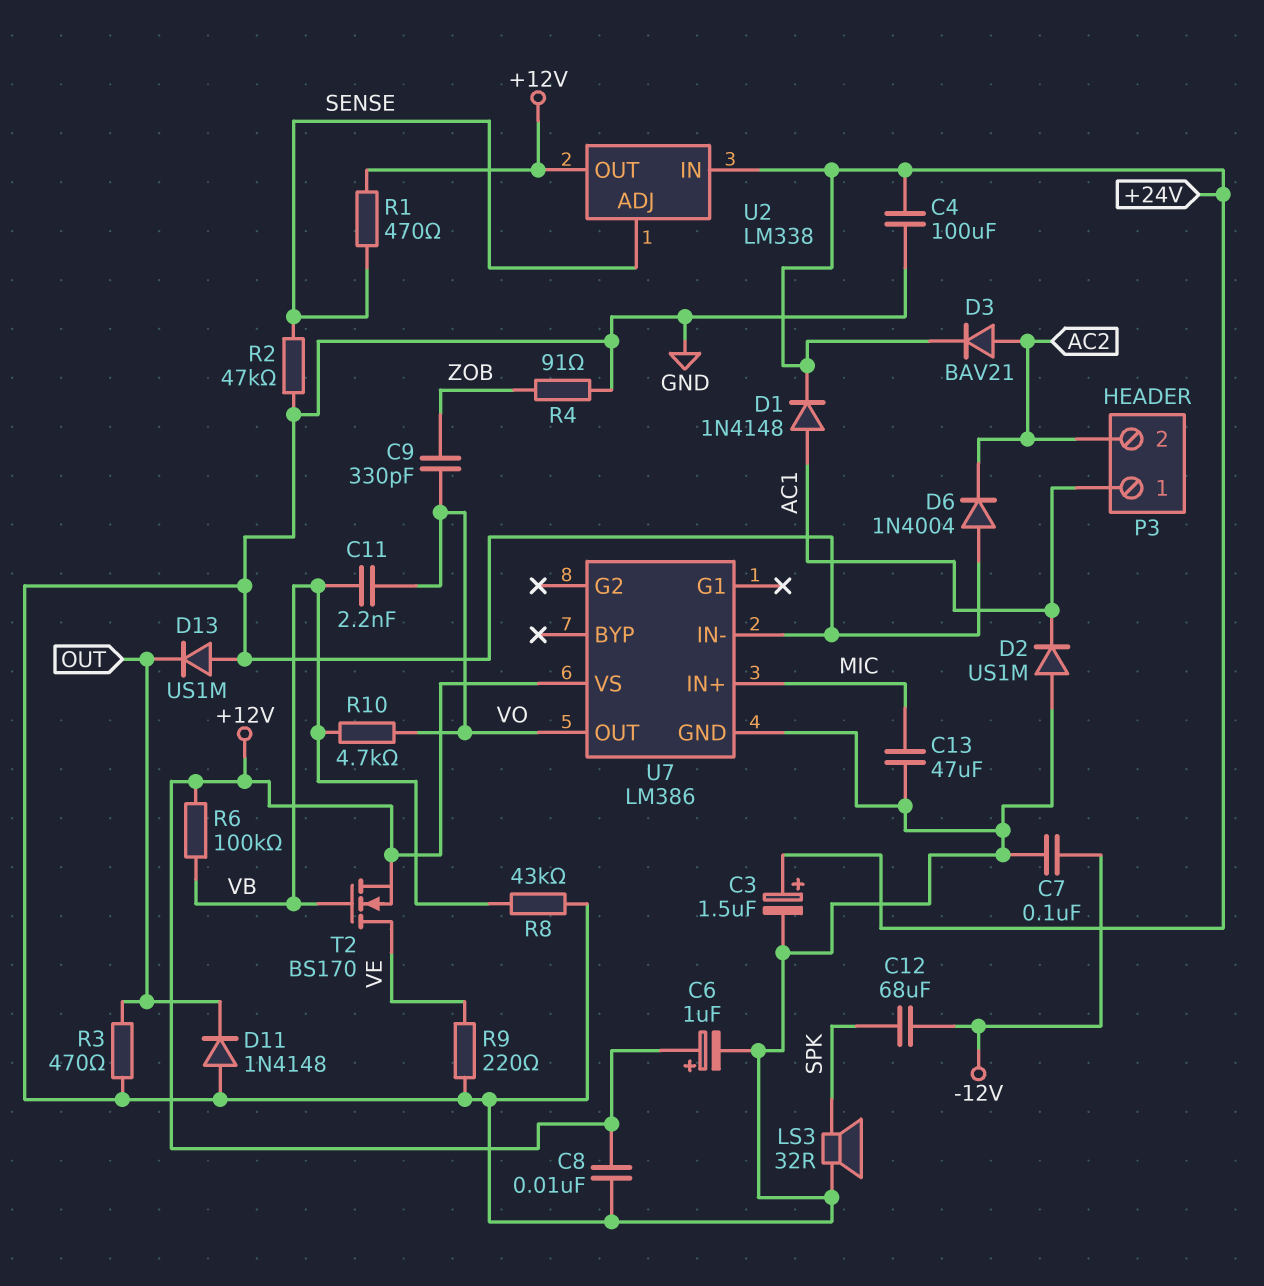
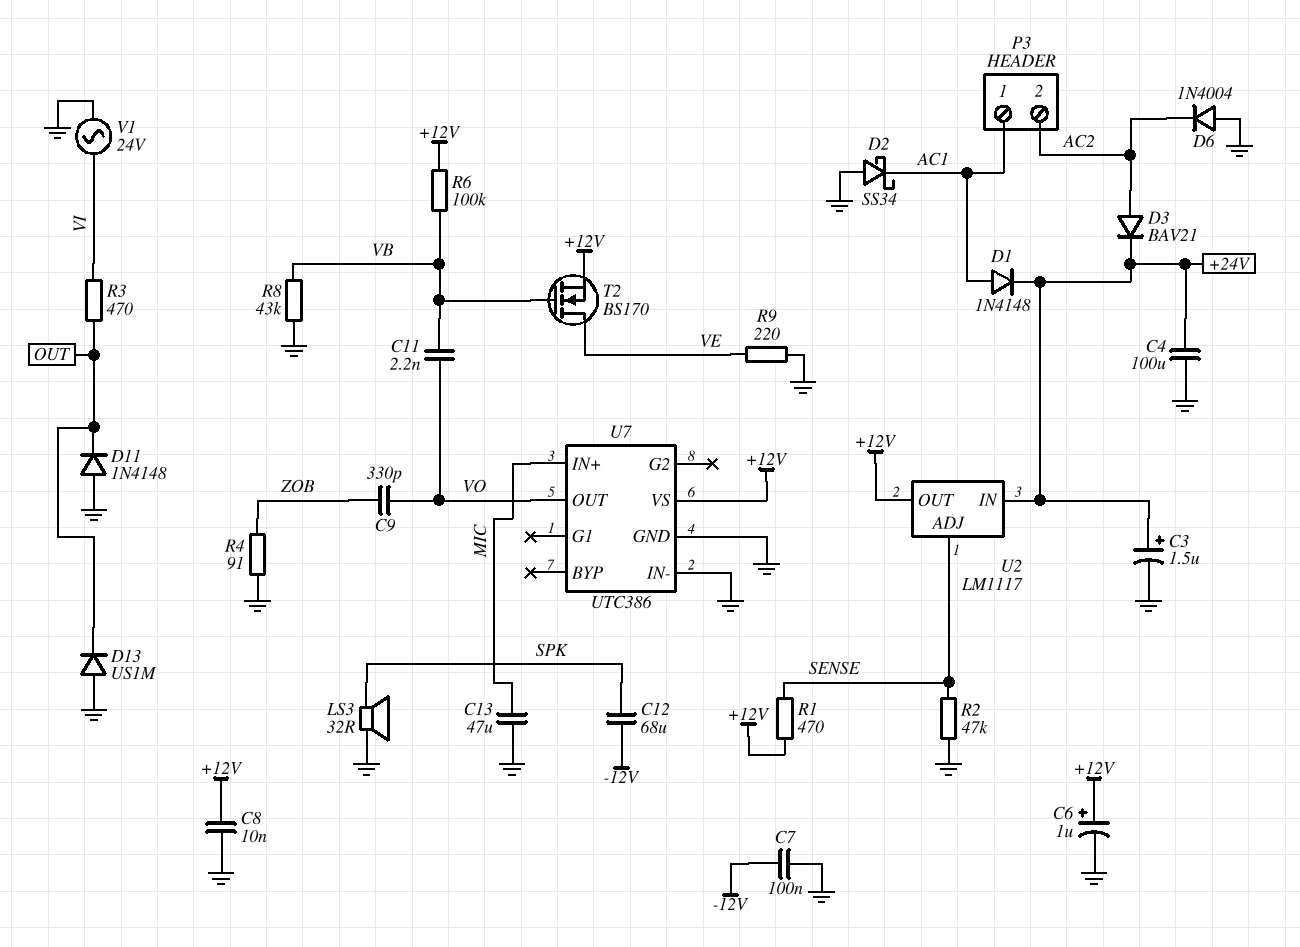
D2: diode US1M (A GND, K AC1) -> schottky SS34 (A GND, K AC1)
R3: 470 (GND, OUT) -> 470 (OUT, VI)
R10: 4.7k (VB, VO) -> none
U2: LM338 -> LM1117
U7: LM386 -> UTC386
V1: none -> AC 24V (GND, VI)

